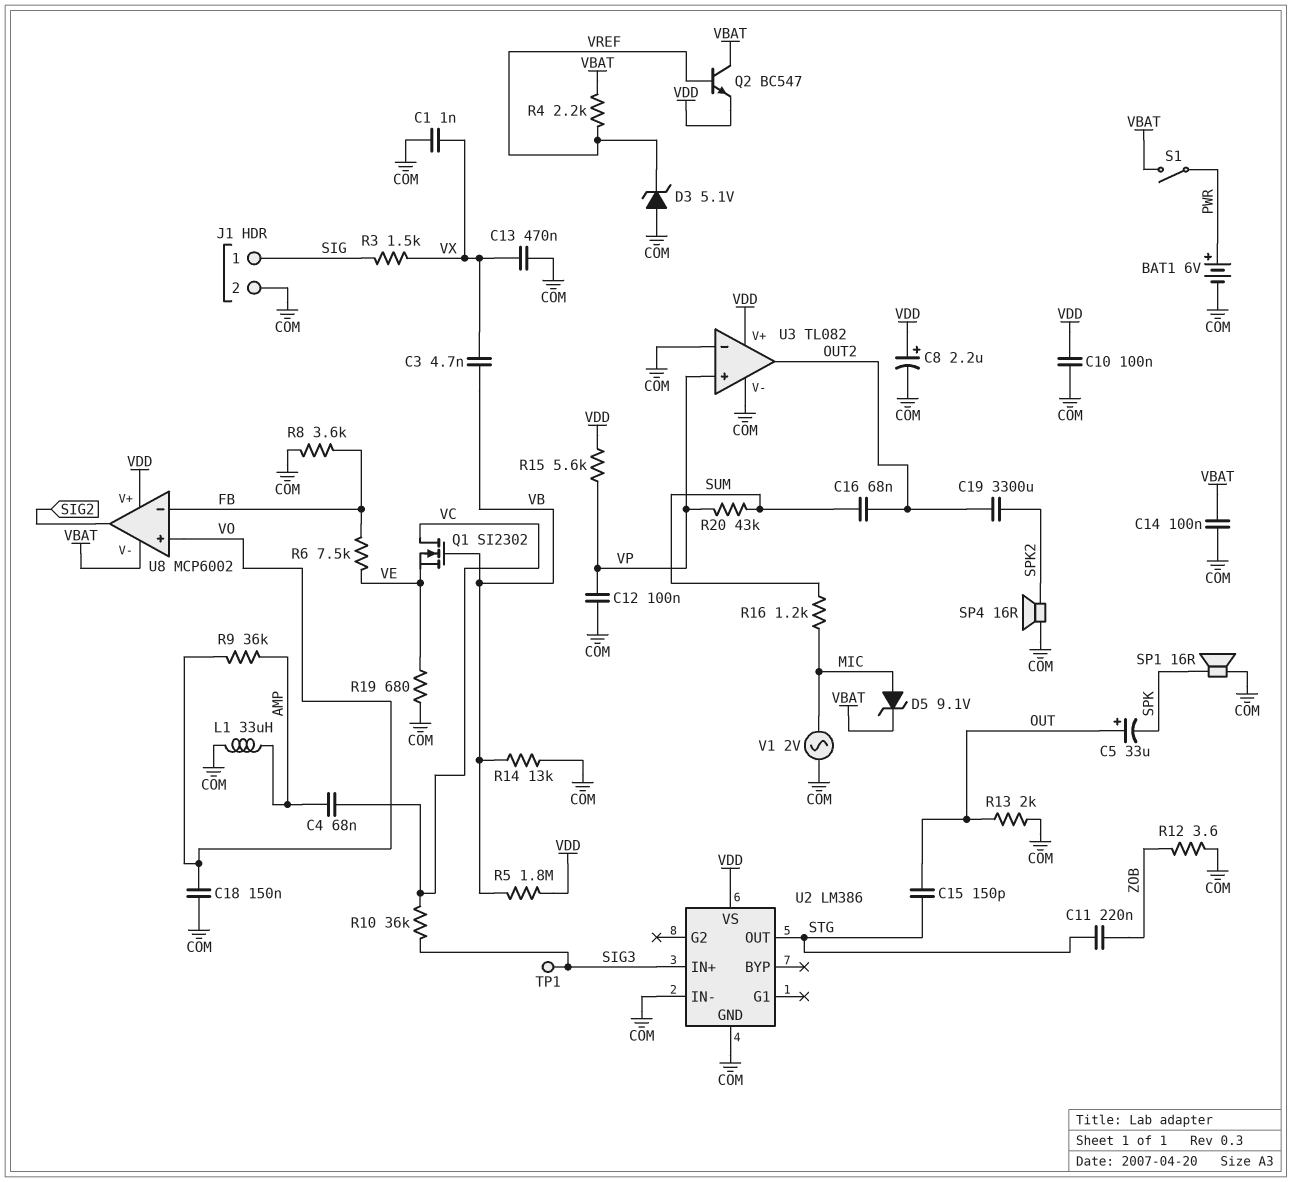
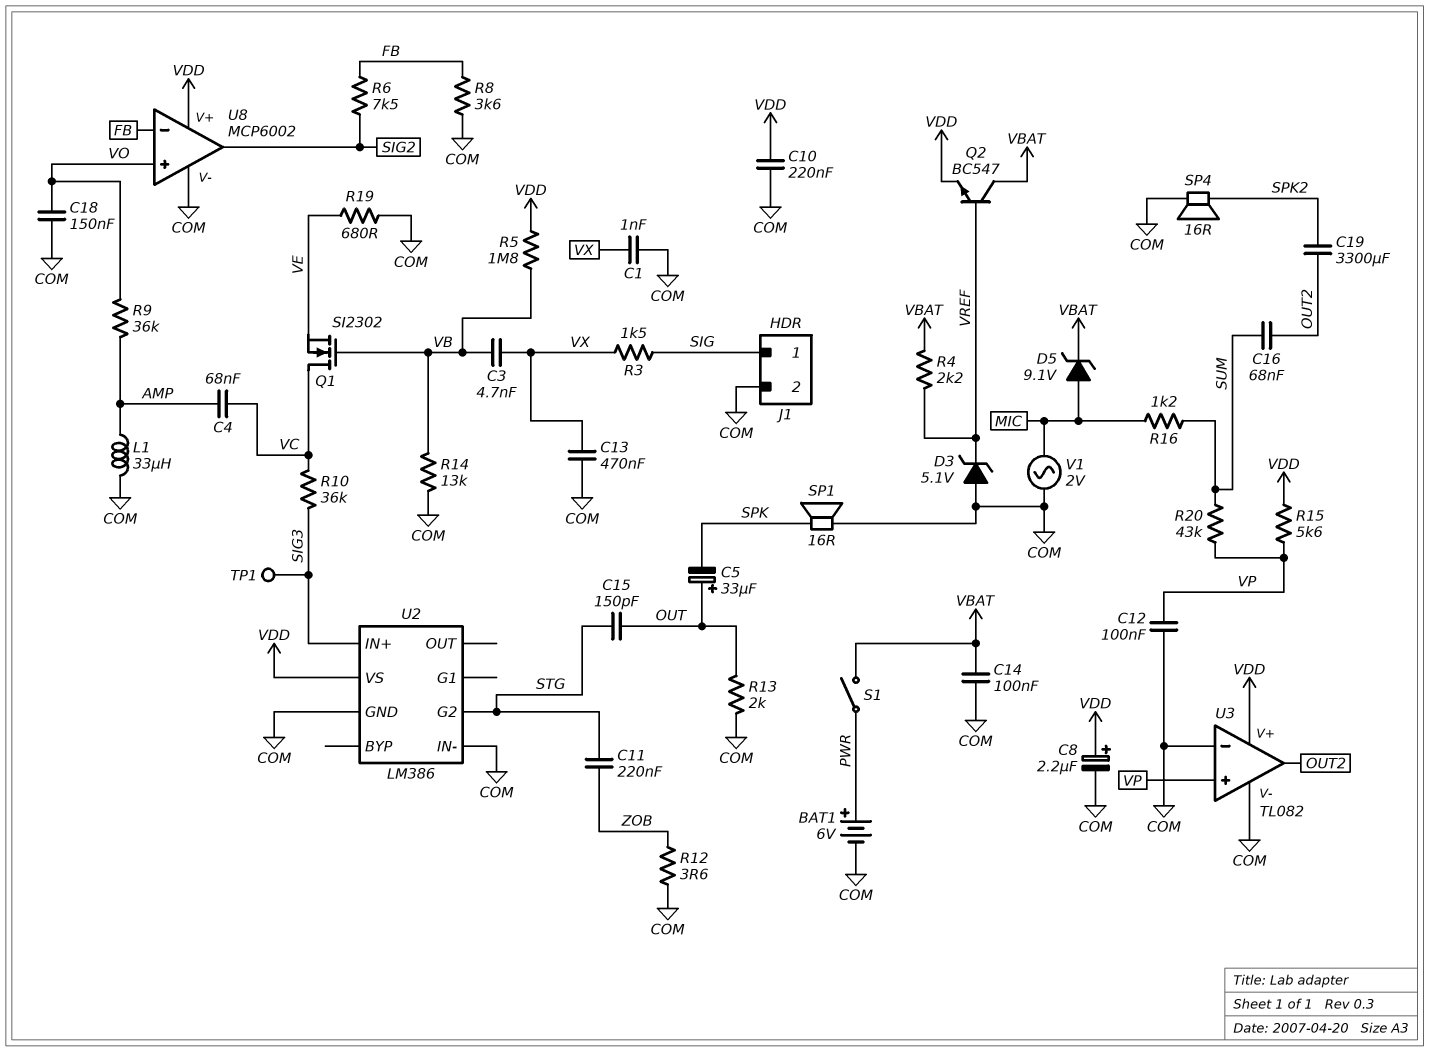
C10: 100nF (COM, VDD) -> 220nF (COM, VDD)
R6: 7.5k (FB, VE) -> 7.5k (FB, SIG2)
U2 pin G2: none -> STG
U2 pin OUT: STG -> none
U8 pin V-: VBAT -> COM

